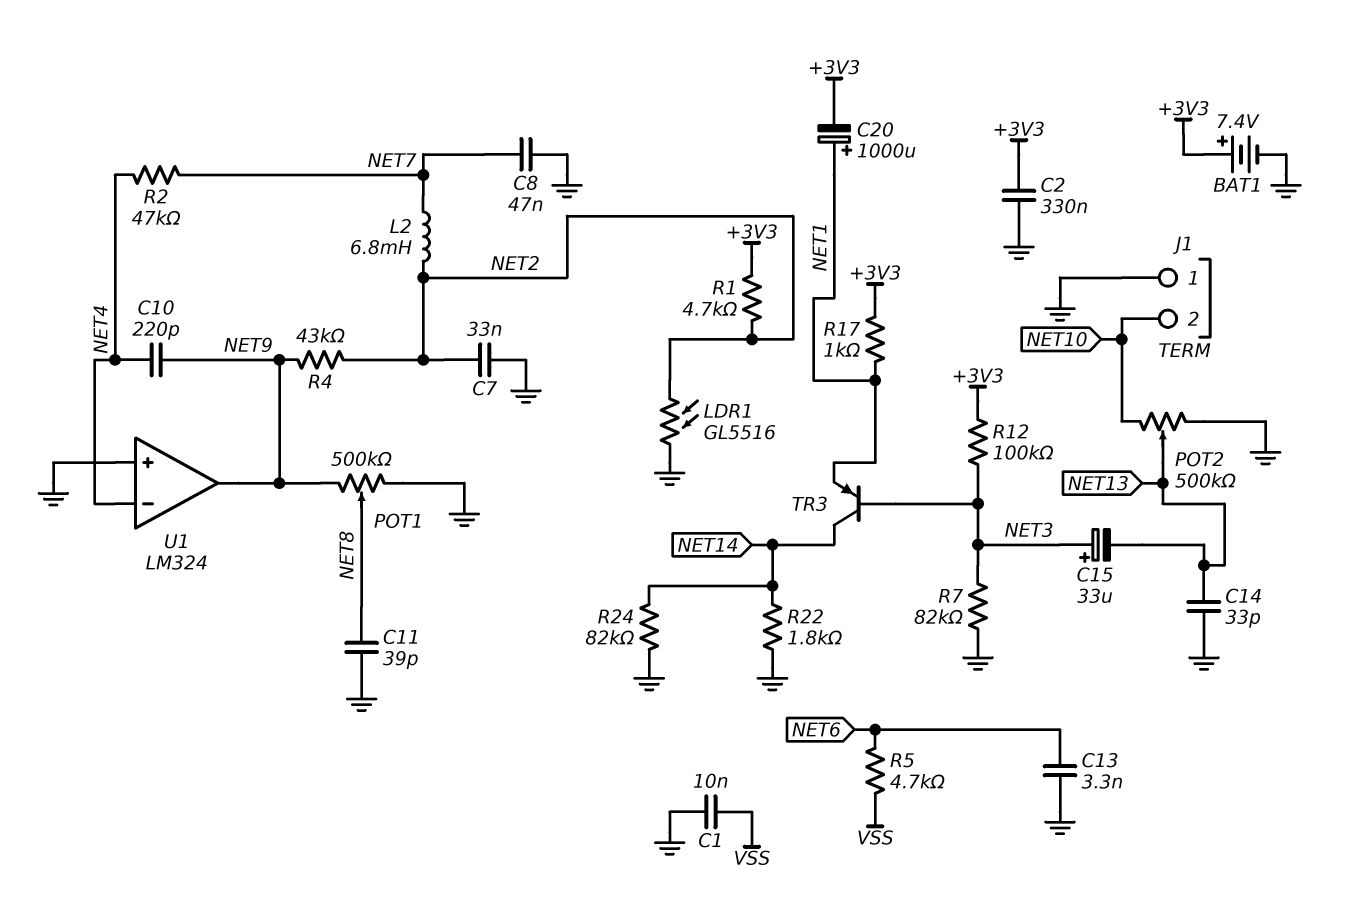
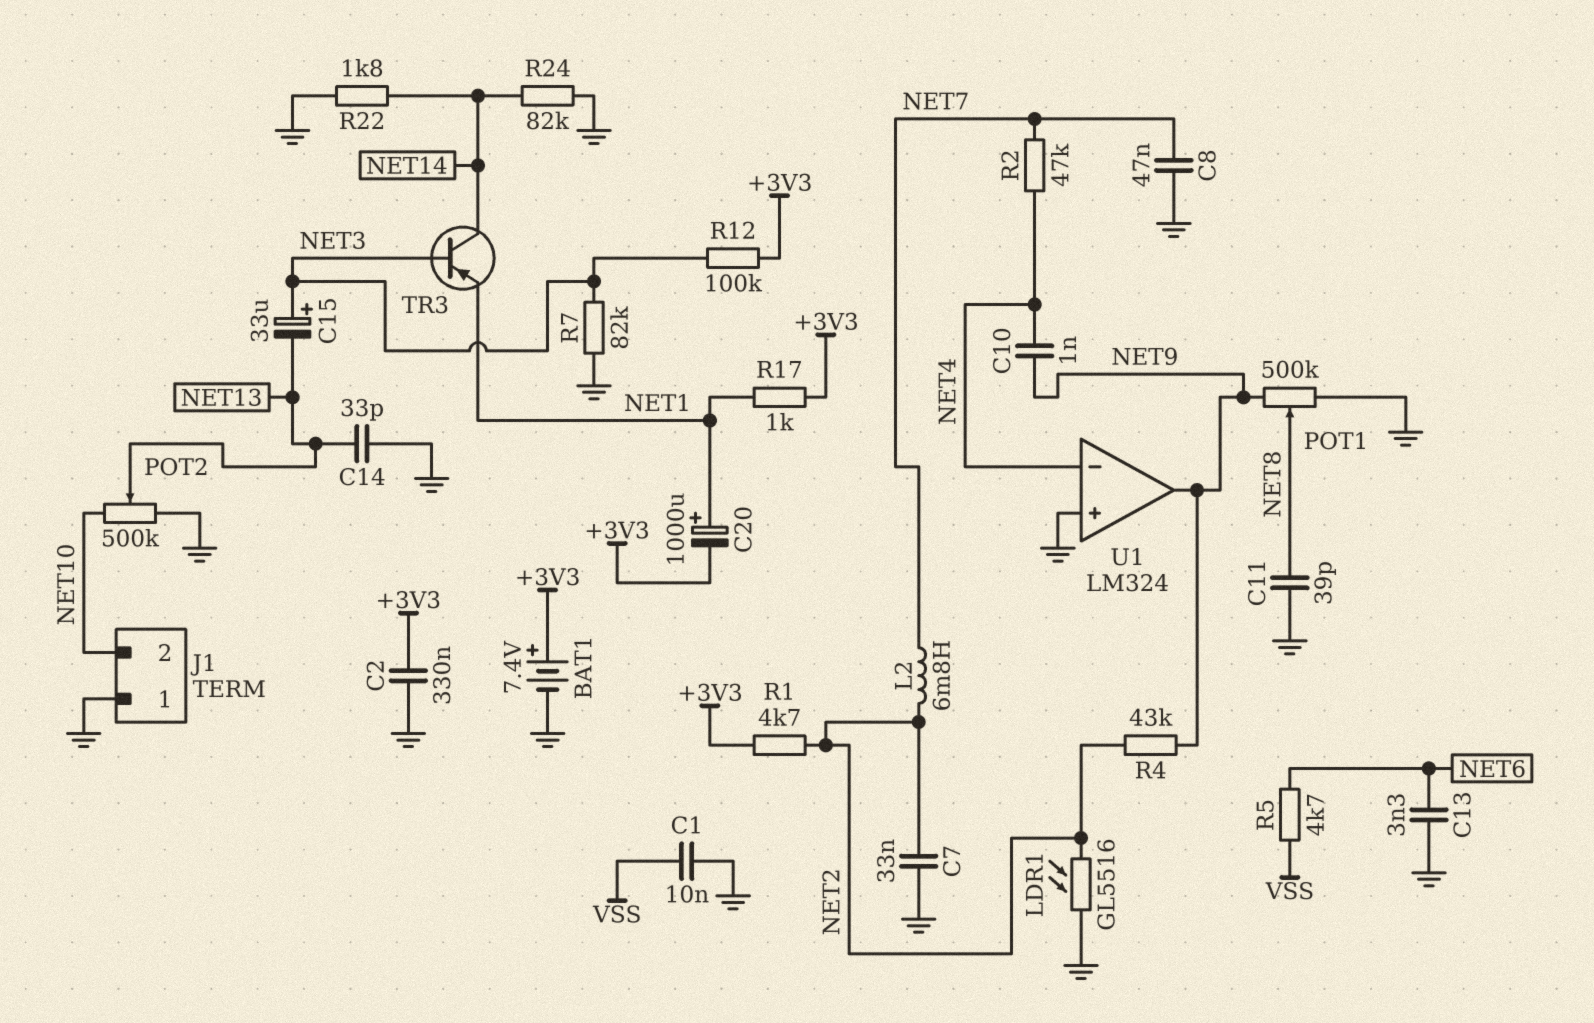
C10: 220pF (NET4, NET9) -> 1nF (NET4, NET9)

